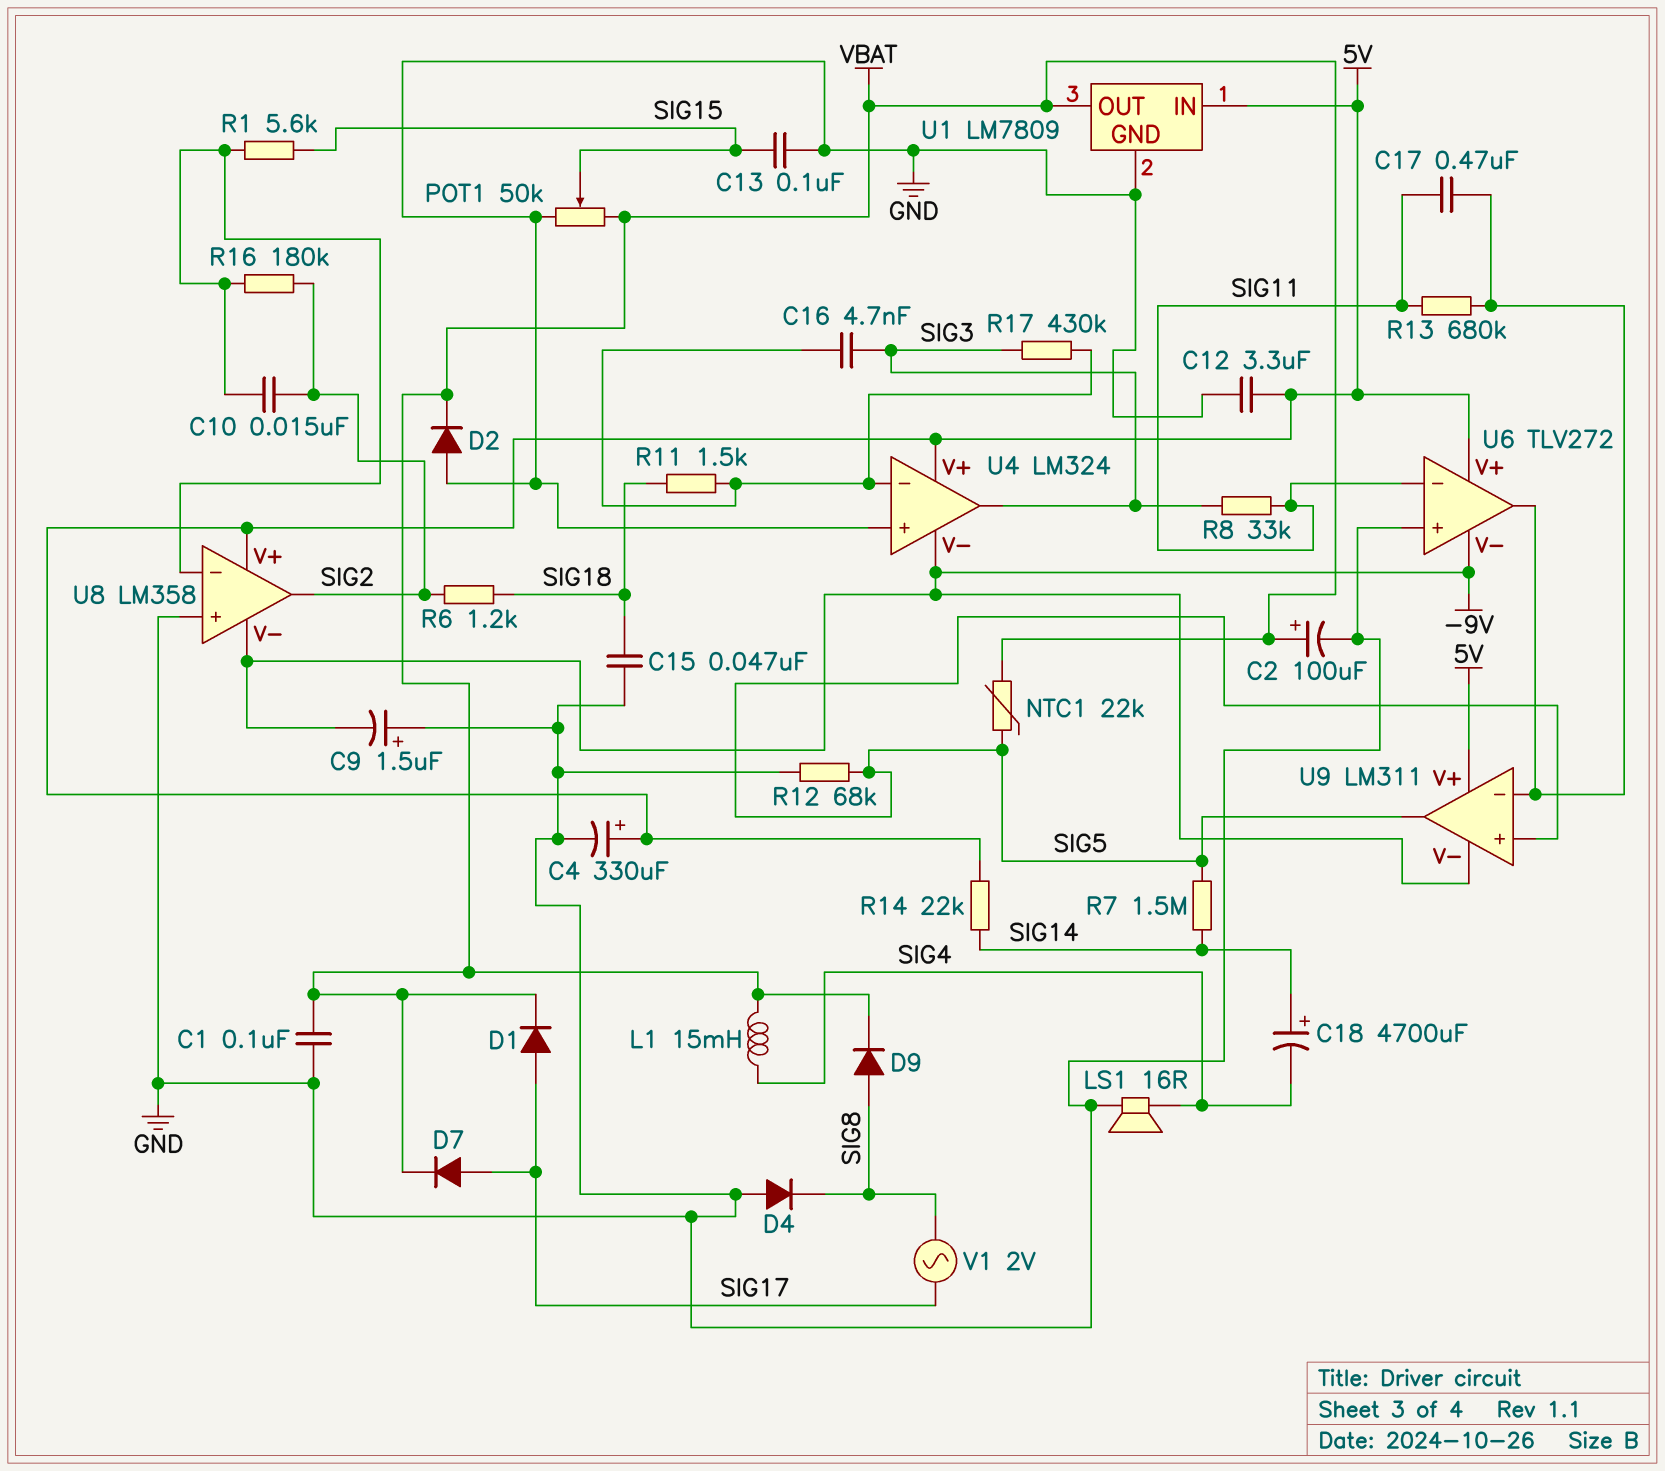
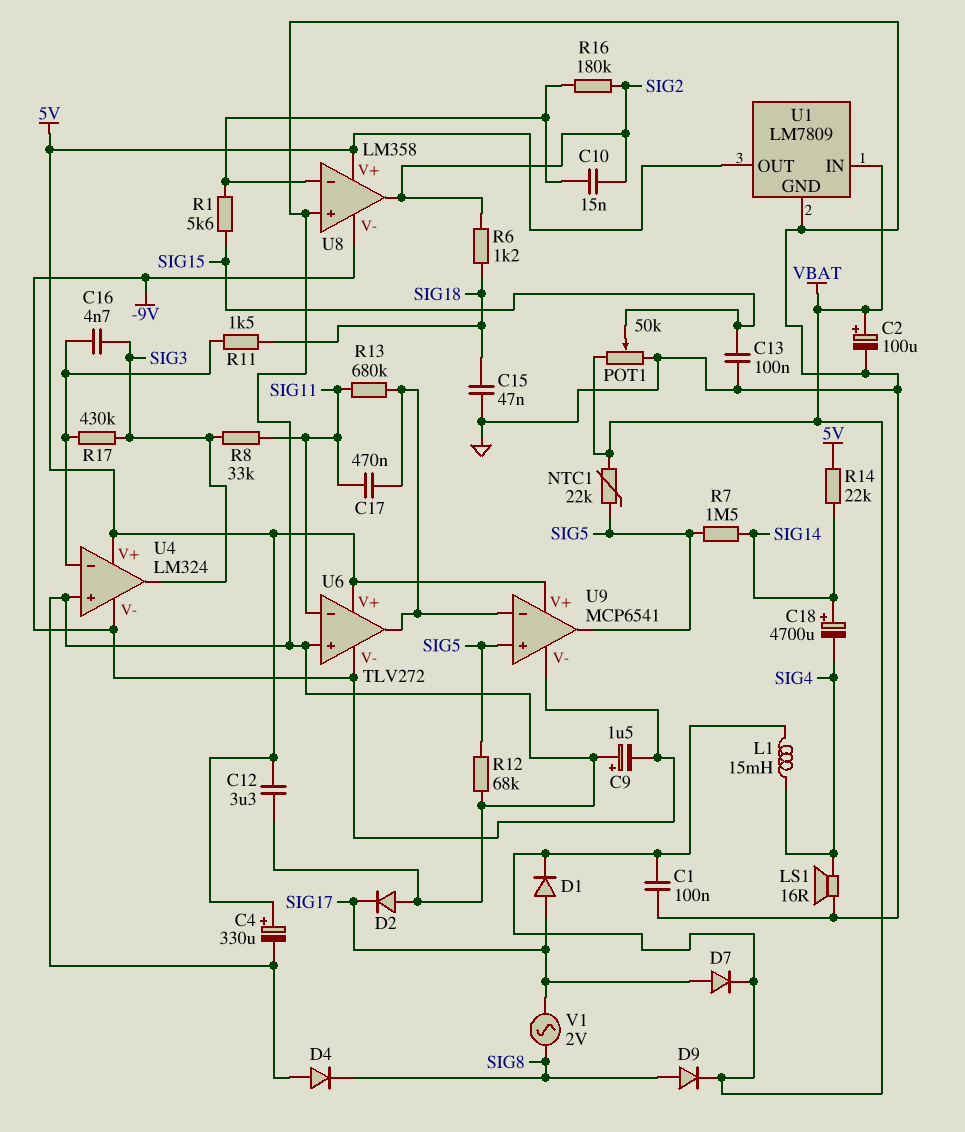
D2: diode (A GND, K VBAT) -> diode (A GND, K SIG17)
U1 pin IN: 5V -> VBAT
U1 pin OUT: VBAT -> 5V
U9: LM311 -> MCP6541

